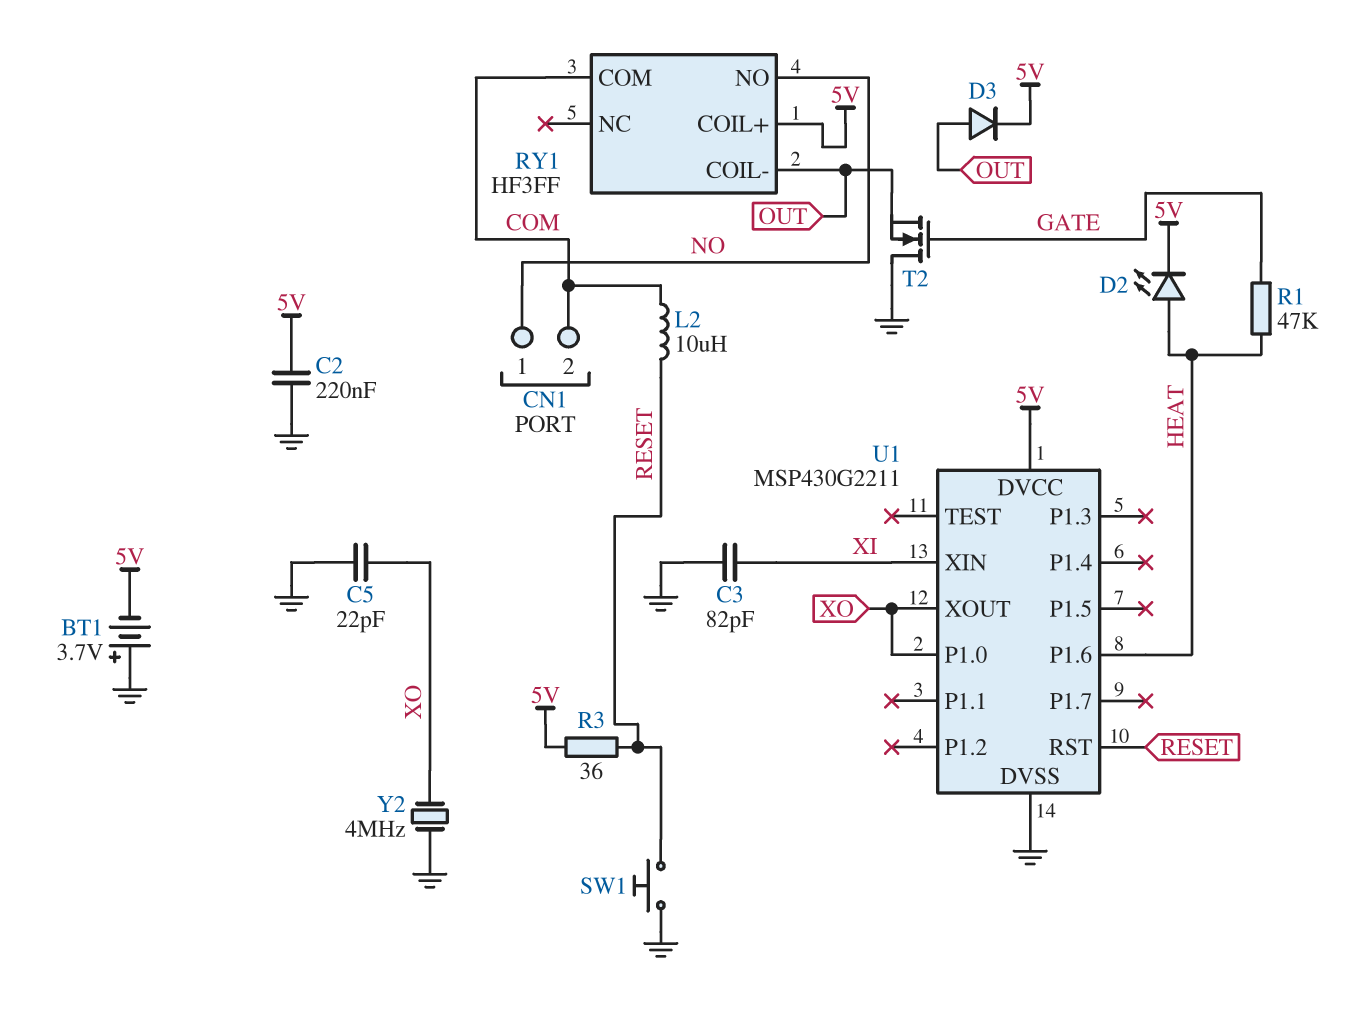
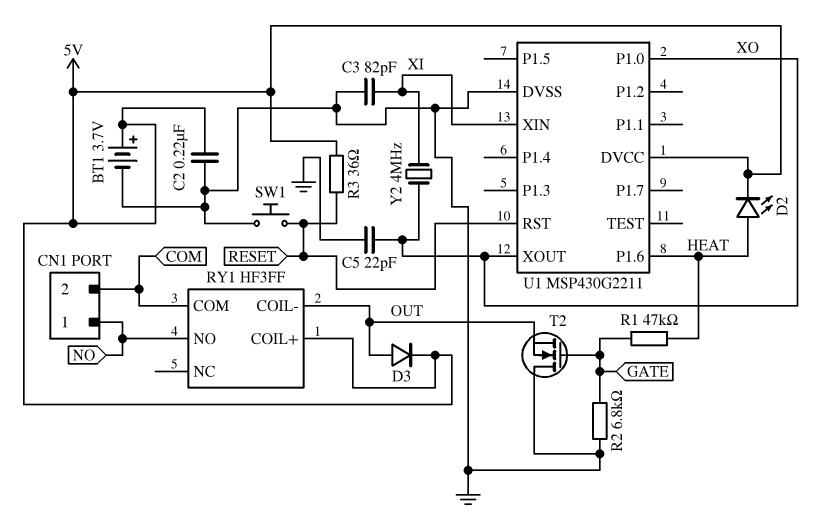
BT1: 3.7V (plus GND, minus 5V) -> 3.7V (plus 5V, minus GND)
L2: 10uH (COM, RESET) -> none
R2: none -> 6.8k (GATE, GND)
Y2: 4MHz (GND, XO) -> 4MHz (XI, XO)

